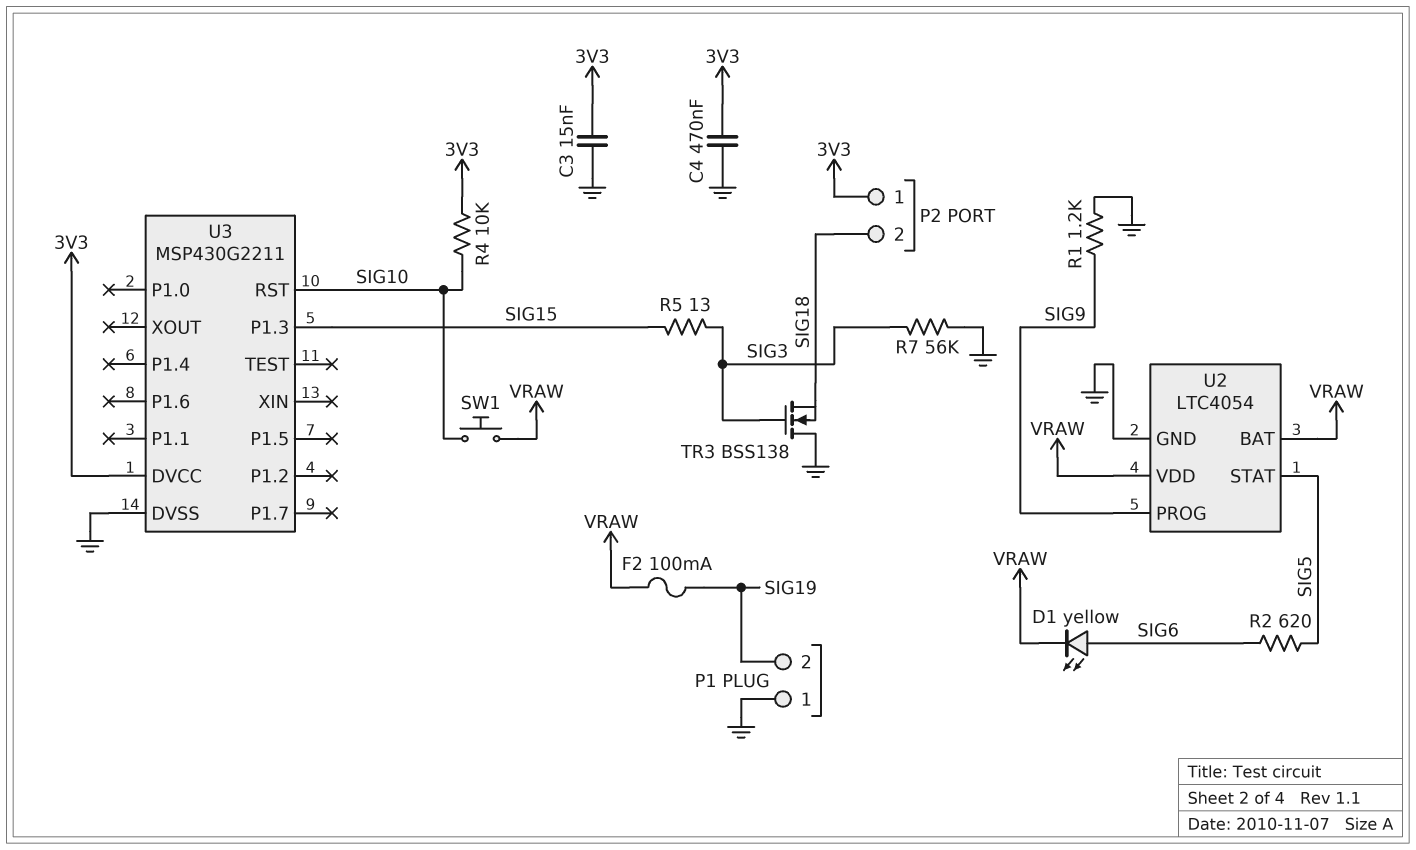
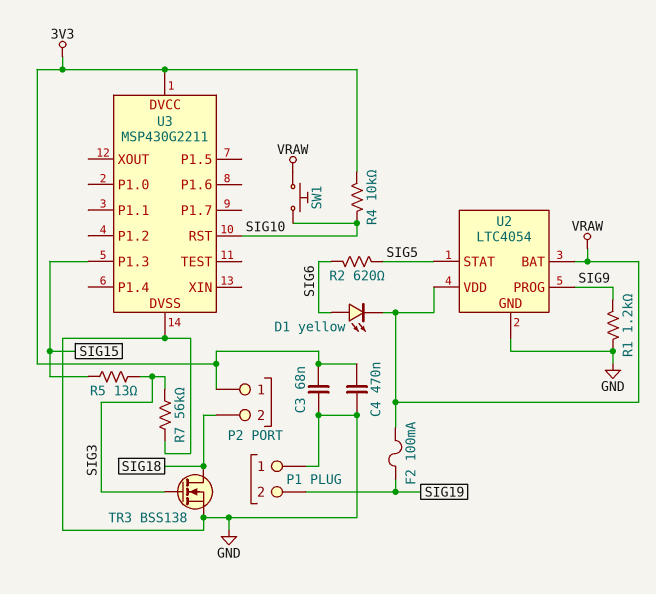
C3: 15nF (3V3, GND) -> 68nF (3V3, GND)
TR3: NMOS BSS138 (G SIG3, D GND, S SIG18) -> NMOS BSS138 (G SIG3, D SIG18, S GND)

